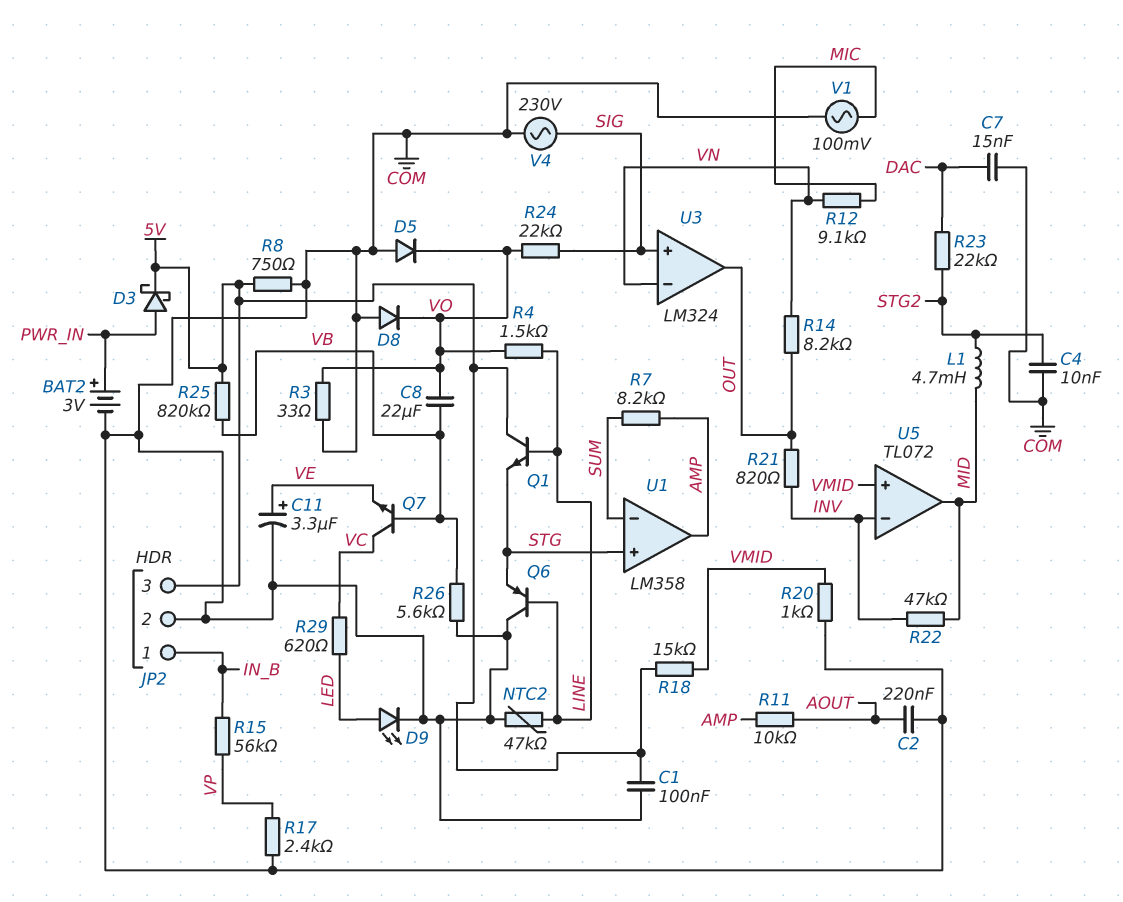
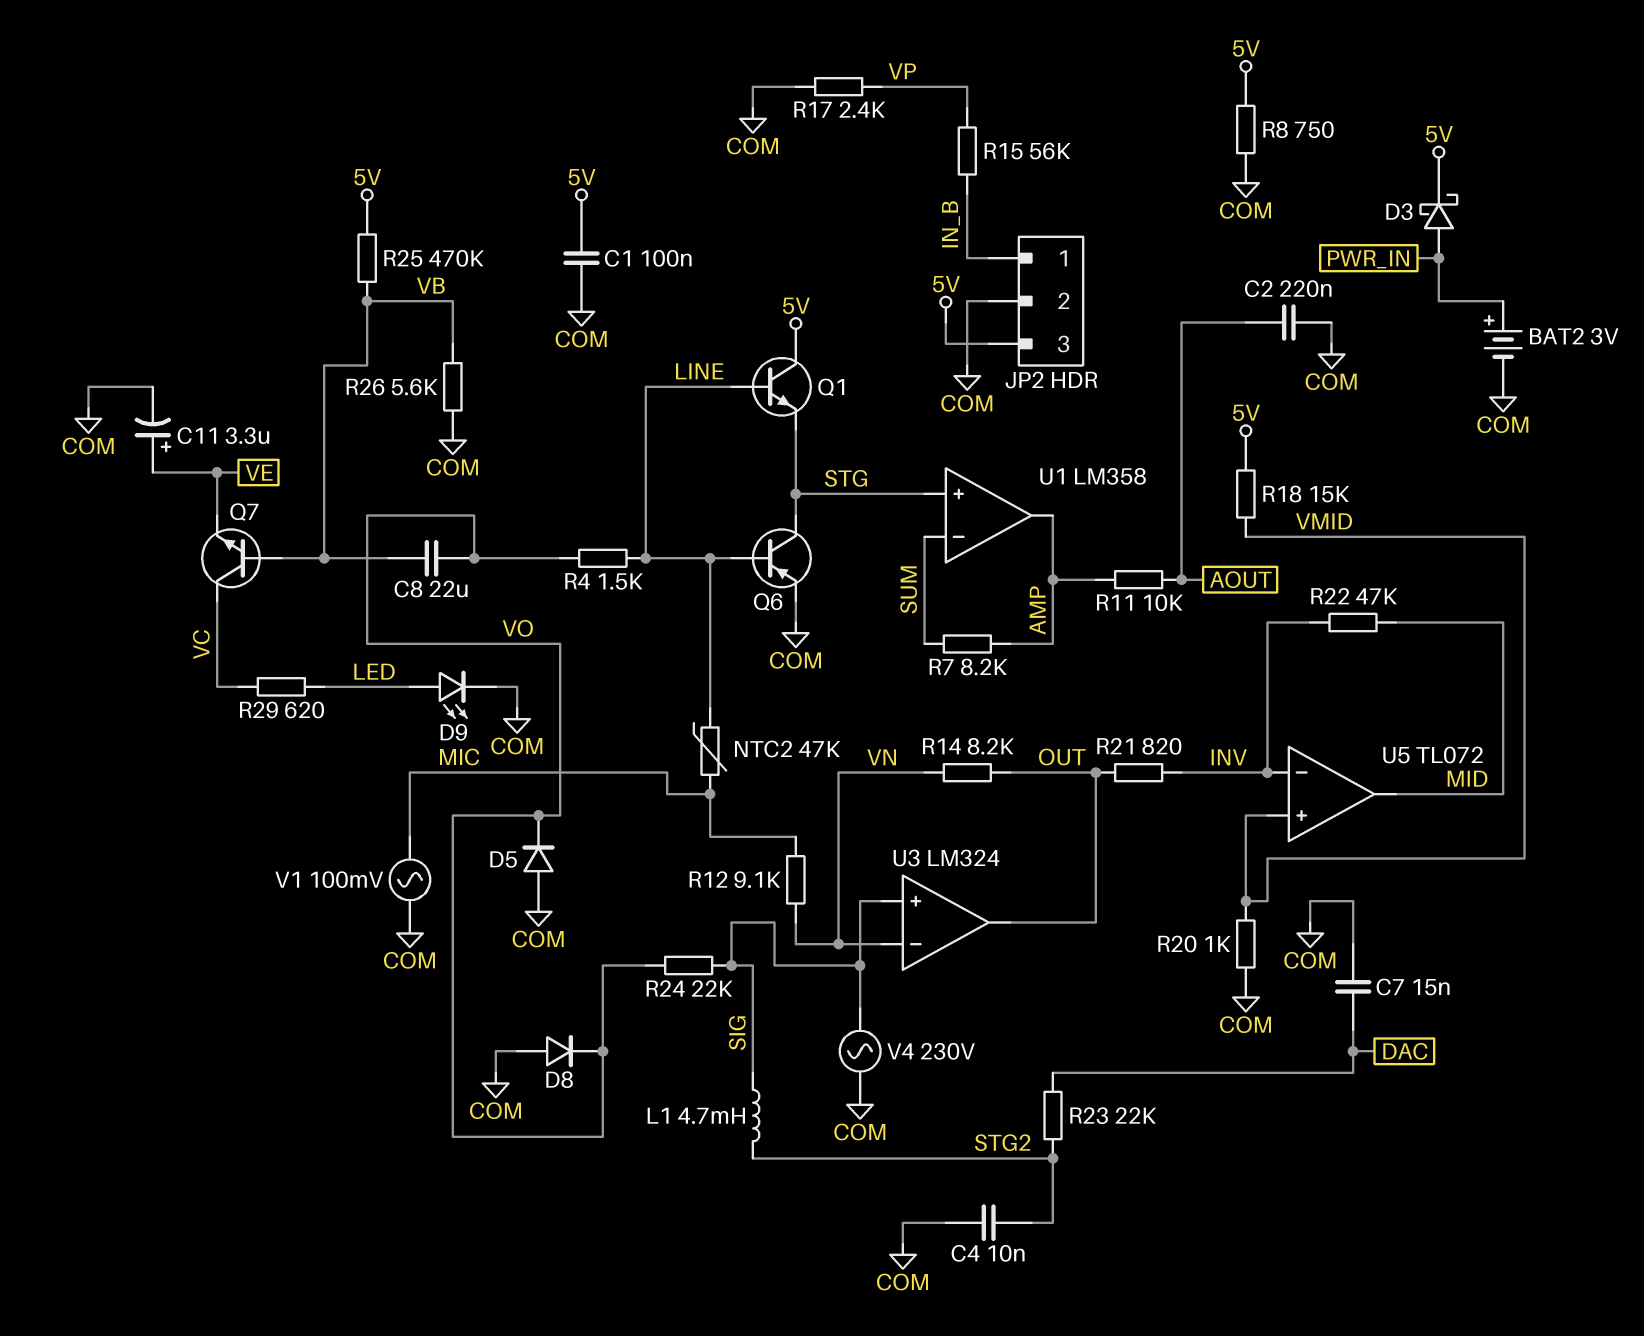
L1: 4.7mH (MID, STG2) -> 4.7mH (SIG, STG2)
NTC2: 47k (COM, LINE) -> 47k (LINE, MIC)
Q6: PNP (B LINE, C COM, E STG) -> PNP (B LINE, C STG, E COM)
R3: 33 (COM, VO) -> none
R25: 820k (5V, VB) -> 470k (5V, VB)

